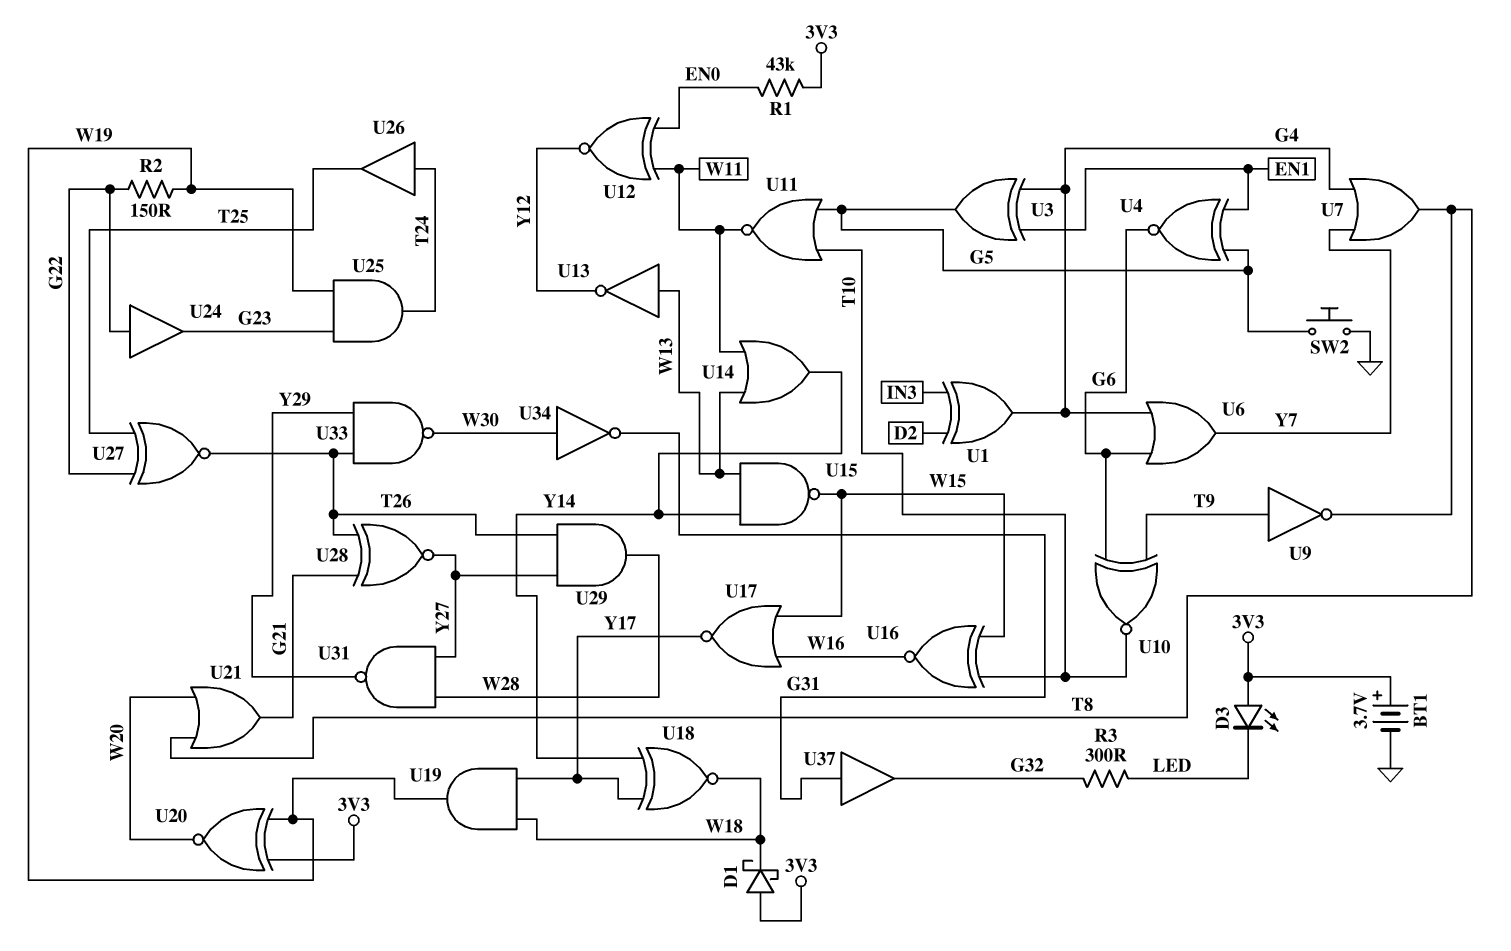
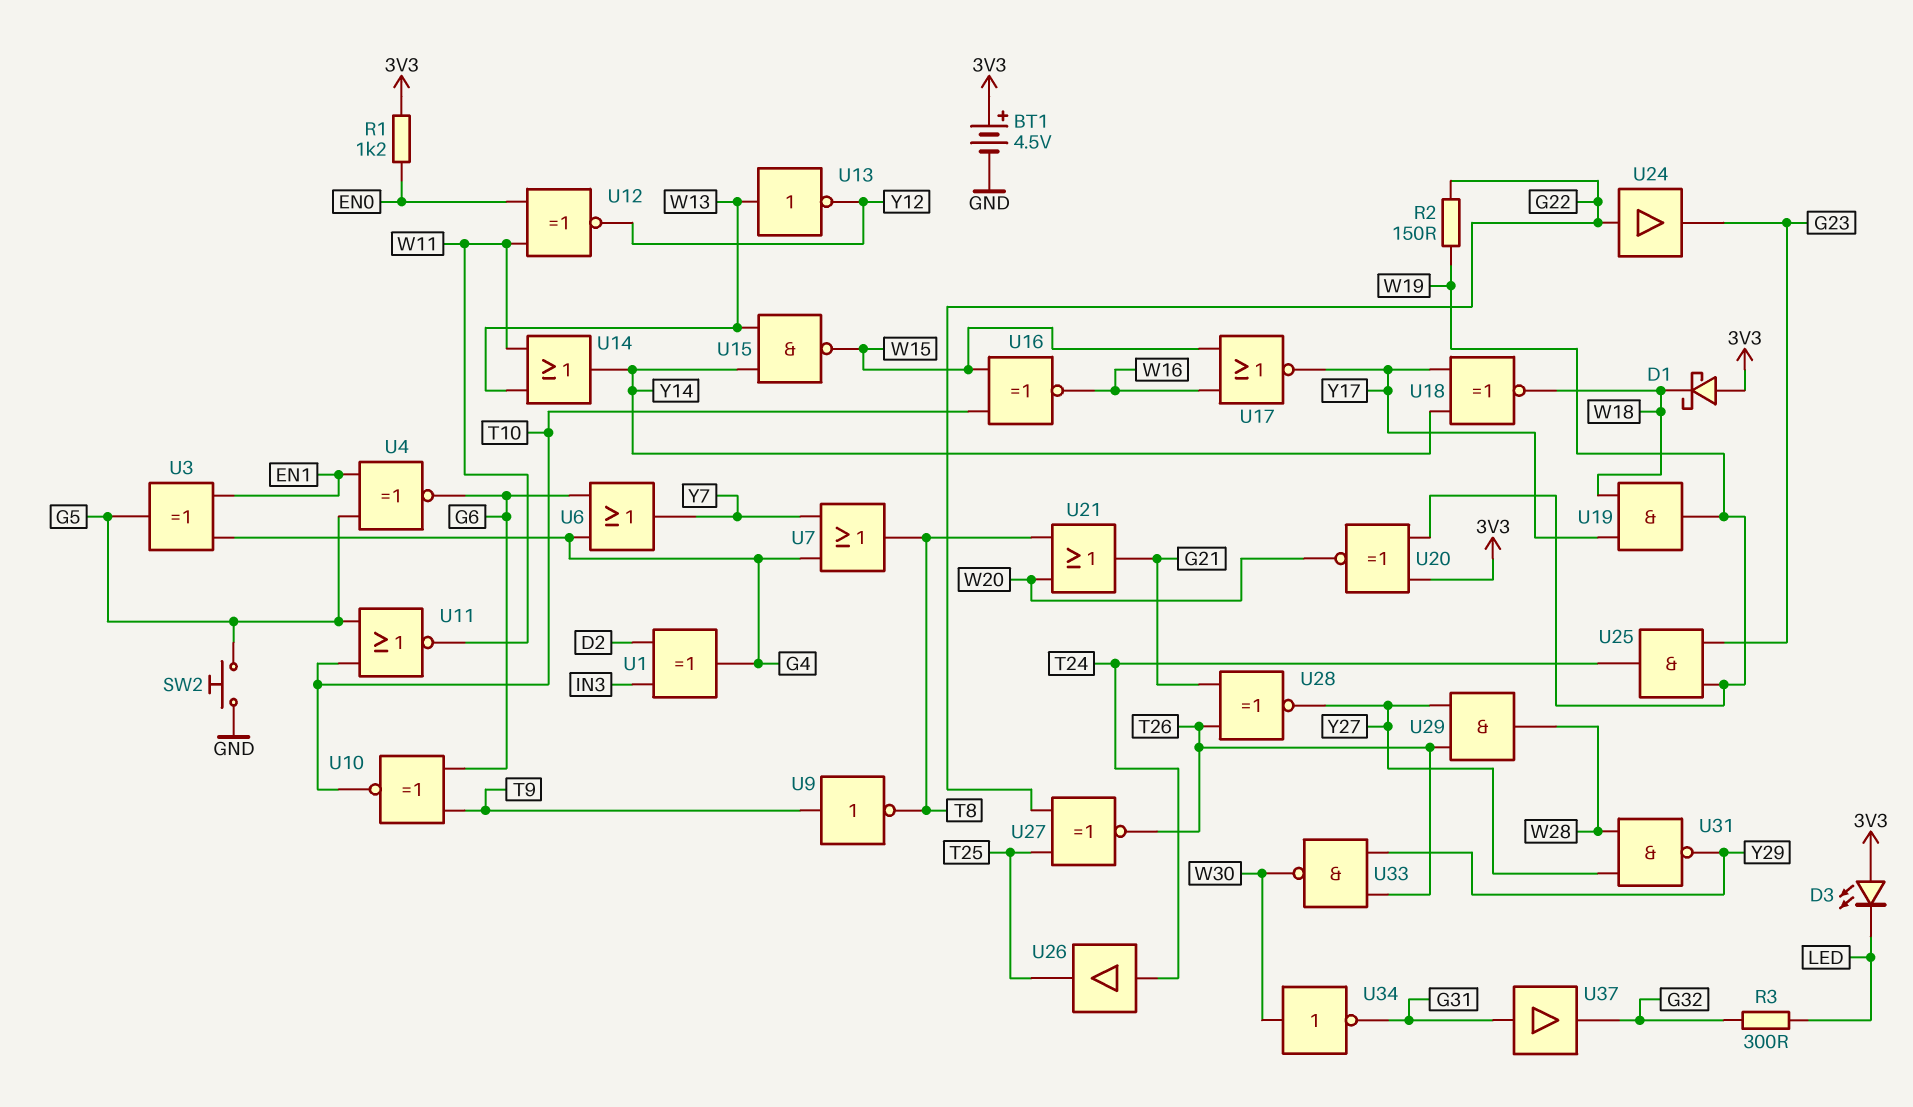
BT1: 3.7V (plus 3V3, minus GND) -> 4.5V (plus 3V3, minus GND)
R1: 43k (3V3, EN0) -> 1.2k (3V3, EN0)

